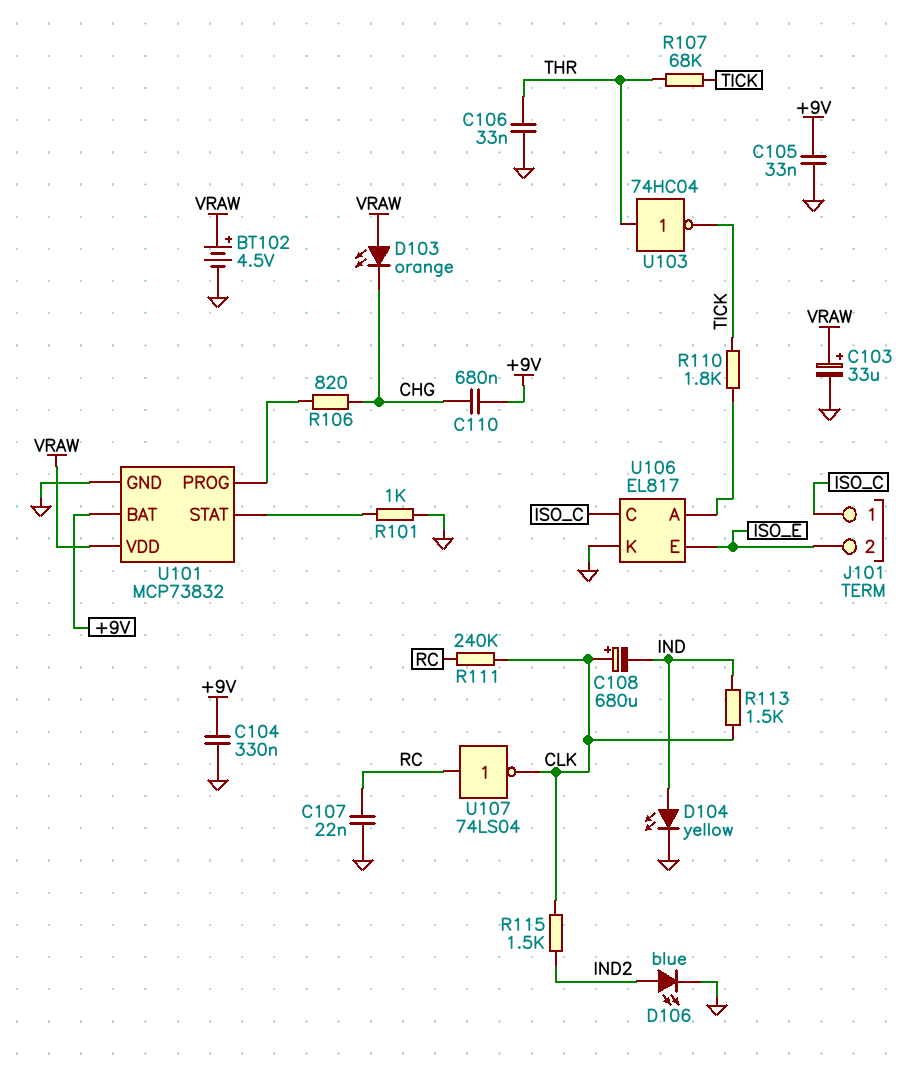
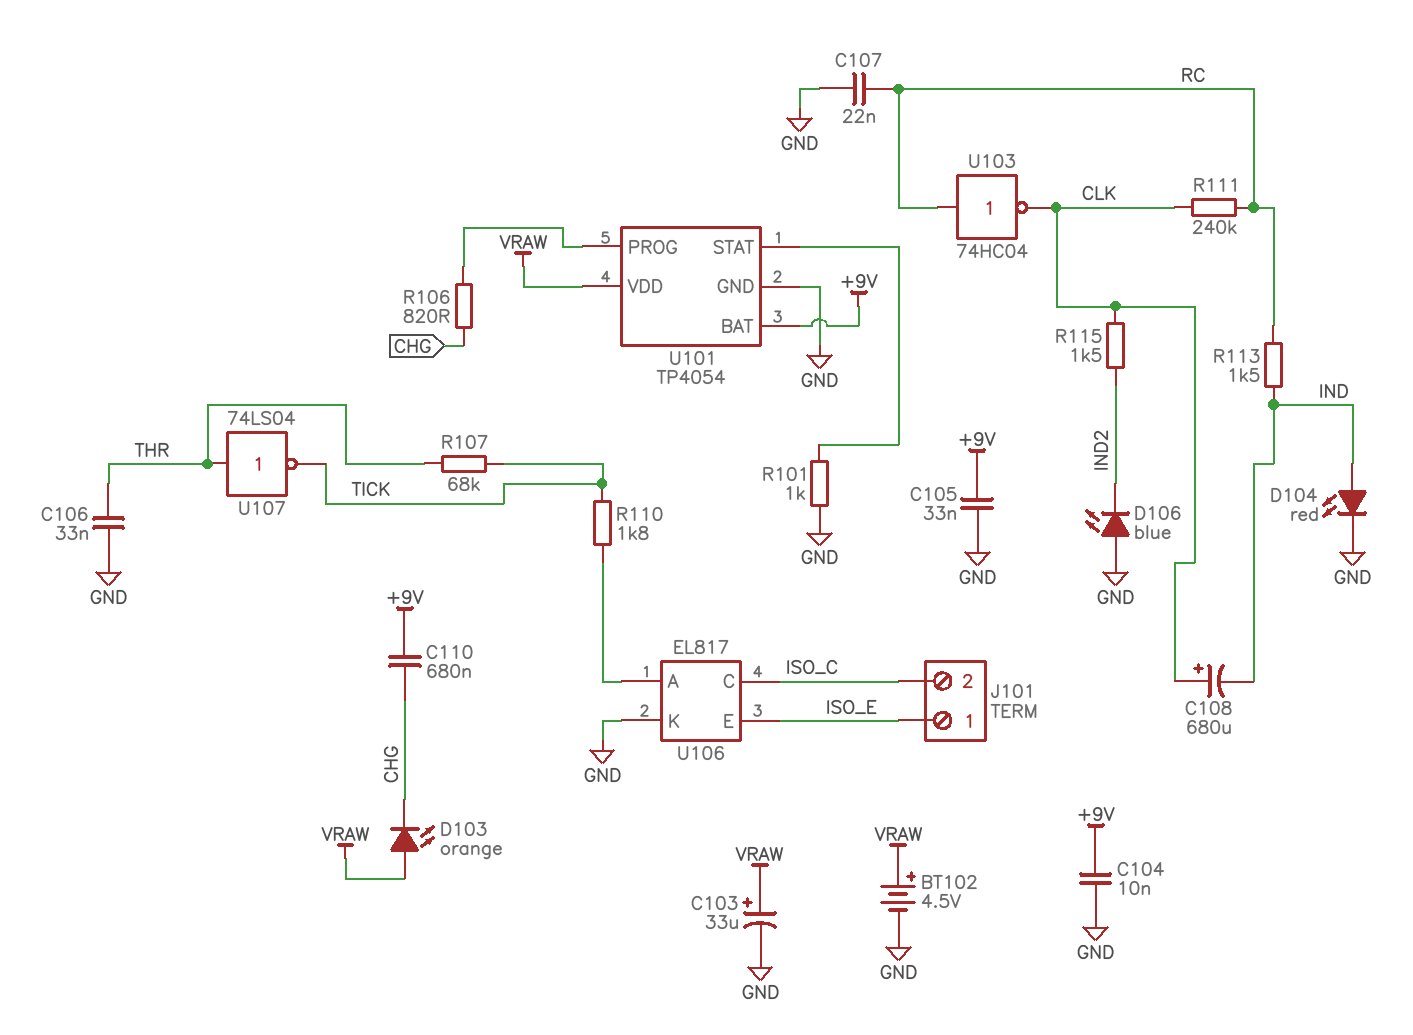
C104: 330nF (+9V, GND) -> 10nF (+9V, GND)
D104: LED yellow (A IND, K GND) -> LED red (A IND, K GND)
D106: LED blue (A IND2, K GND) -> LED blue (A GND, K IND2)
J101 pin 1: ISO_C -> ISO_E
J101 pin 2: ISO_E -> ISO_C
R113: 1.5k (CLK, IND) -> 1.5k (IND, RC)
U101: MCP73832 -> TP4054
U103: NOT 74HC04 (in THR, out TICK) -> NOT 74HC04 (in RC, out CLK)
U107: NOT 74LS04 (in RC, out CLK) -> NOT 74LS04 (in THR, out TICK)

